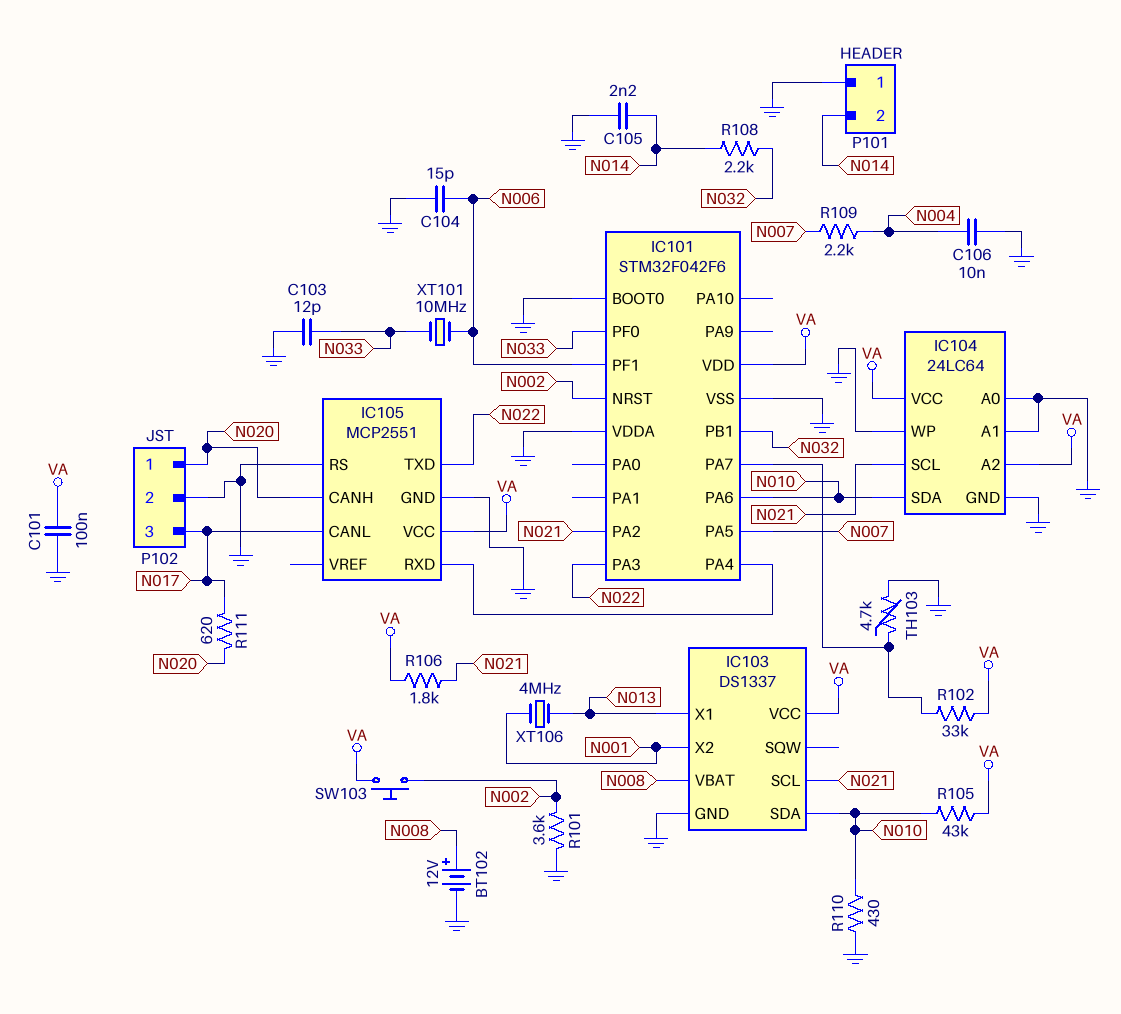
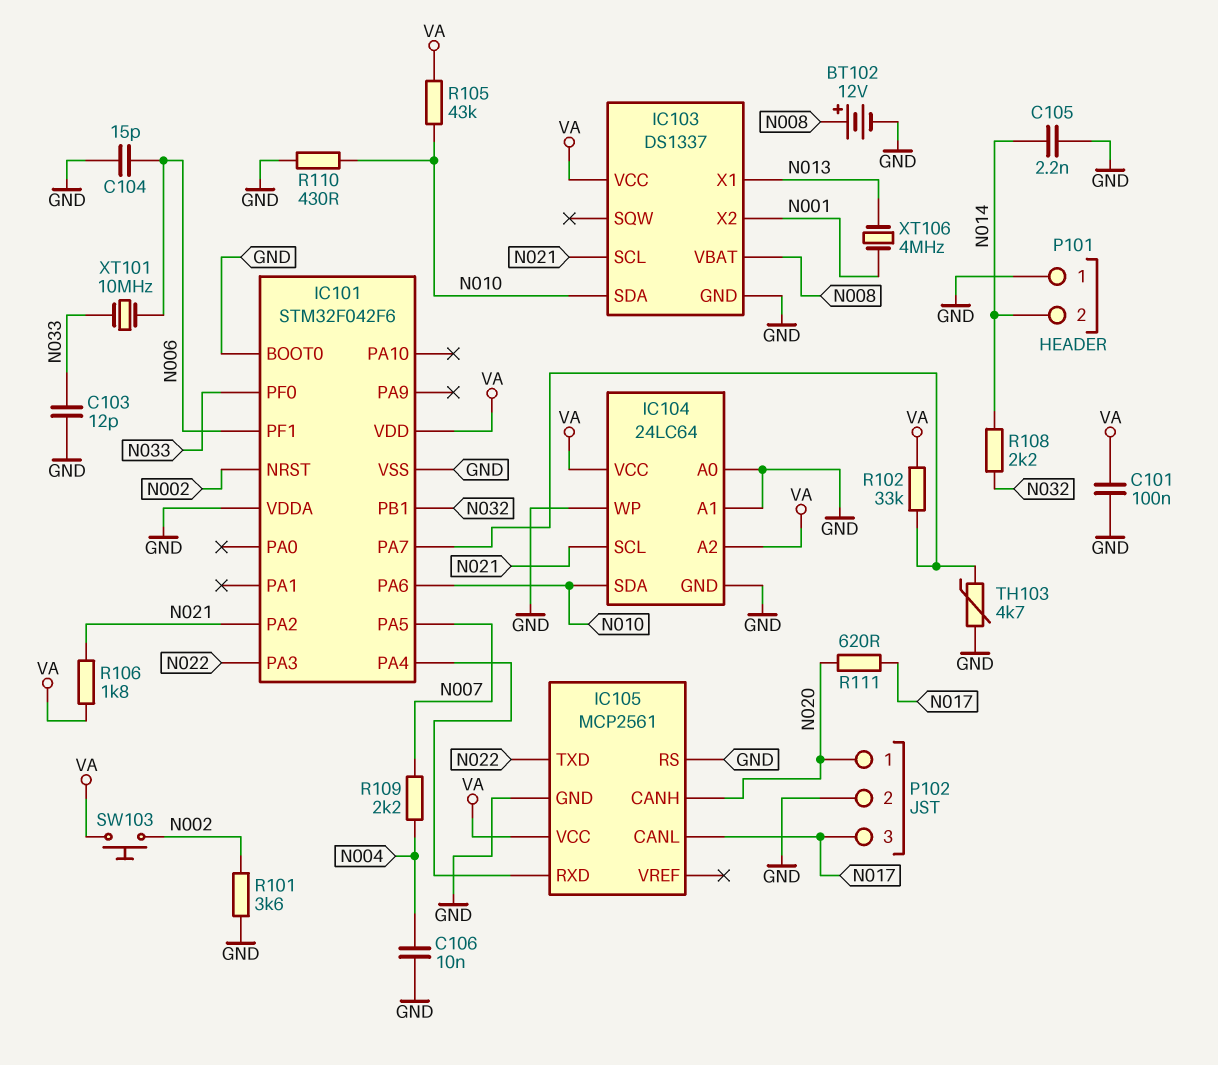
IC105: MCP2551 -> MCP2561

